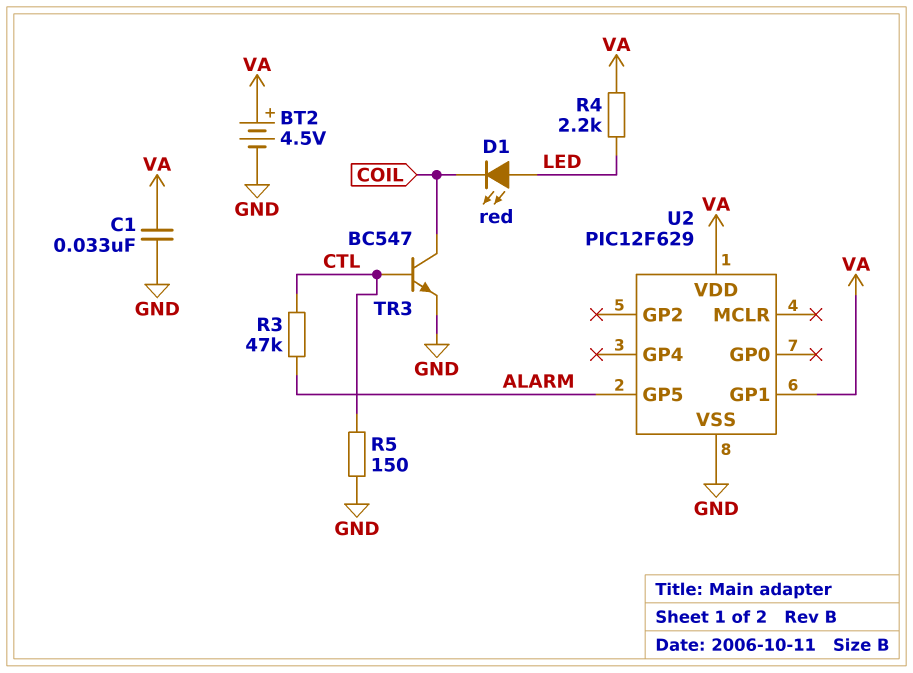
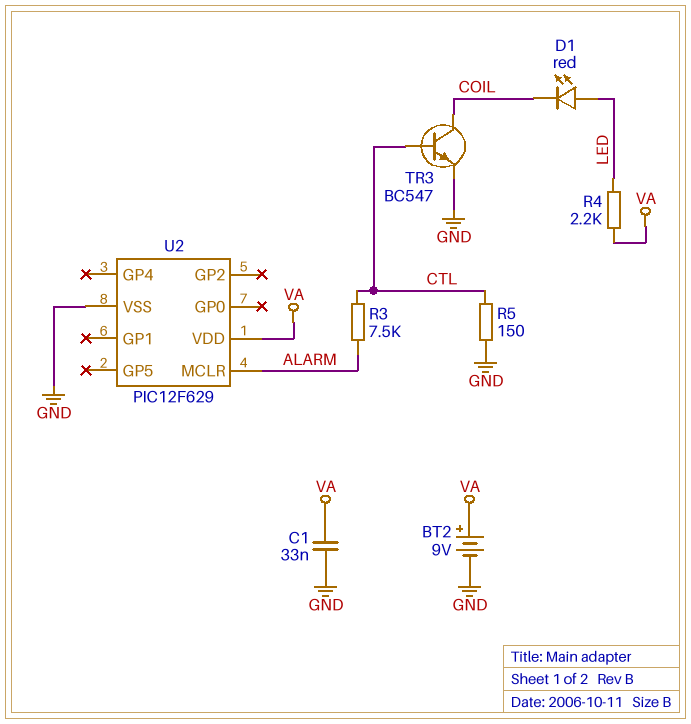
BT2: 4.5V (plus VA, minus GND) -> 9V (plus VA, minus GND)
R3: 47k (ALARM, CTL) -> 7.5k (ALARM, CTL)
U2 pin GP1: VA -> none
U2 pin GP5: ALARM -> none
U2 pin MCLR: none -> ALARM

